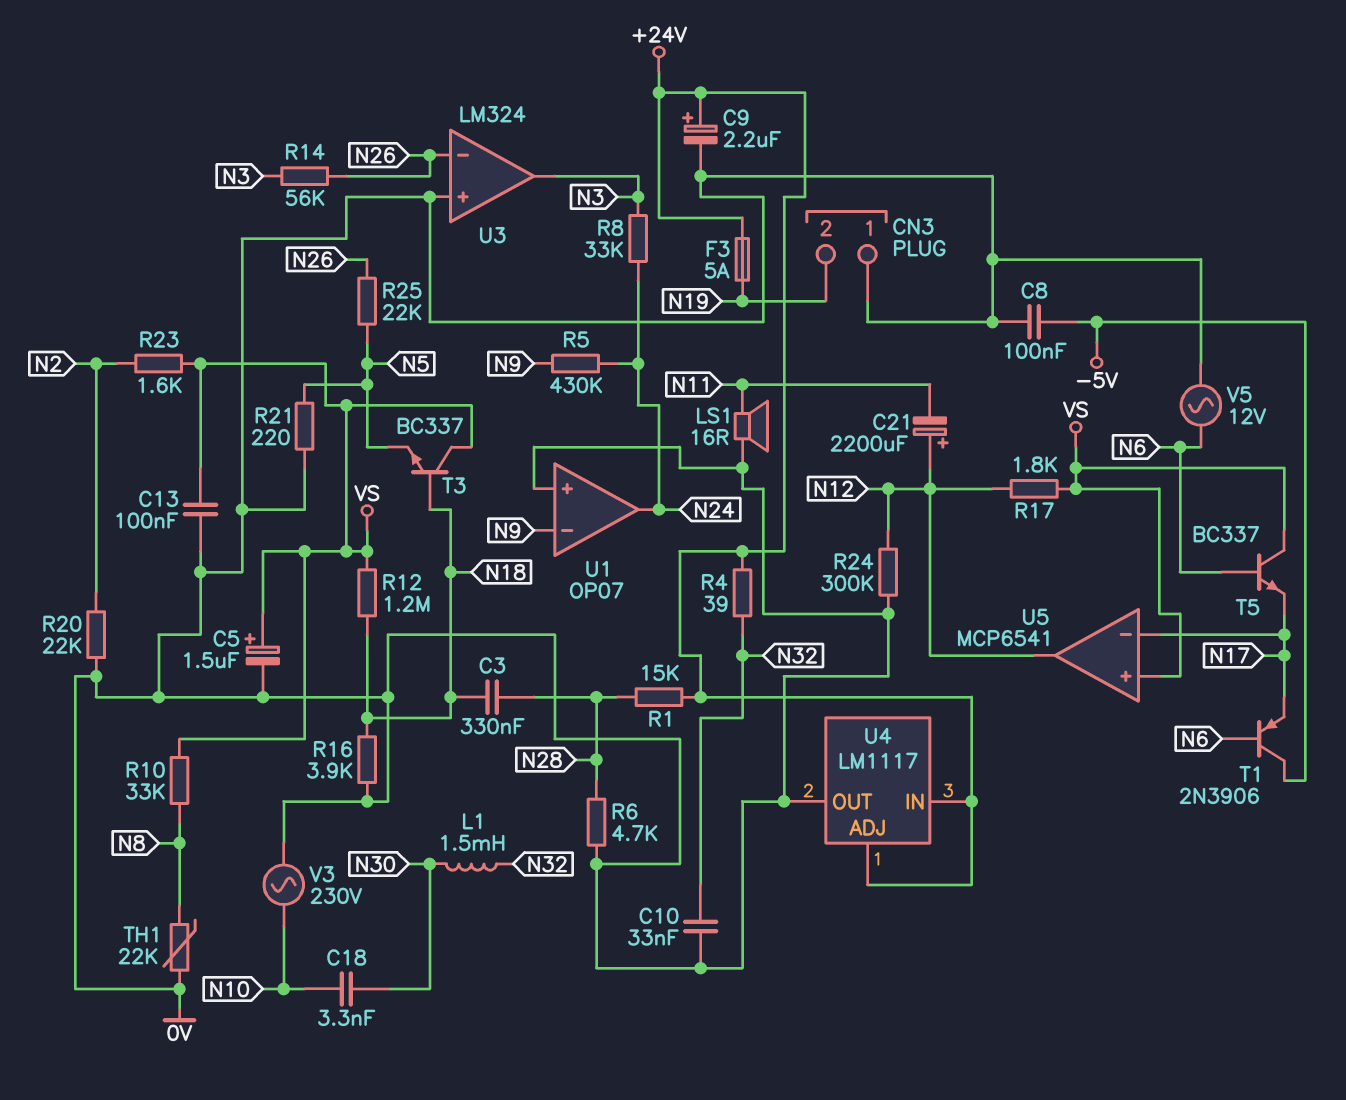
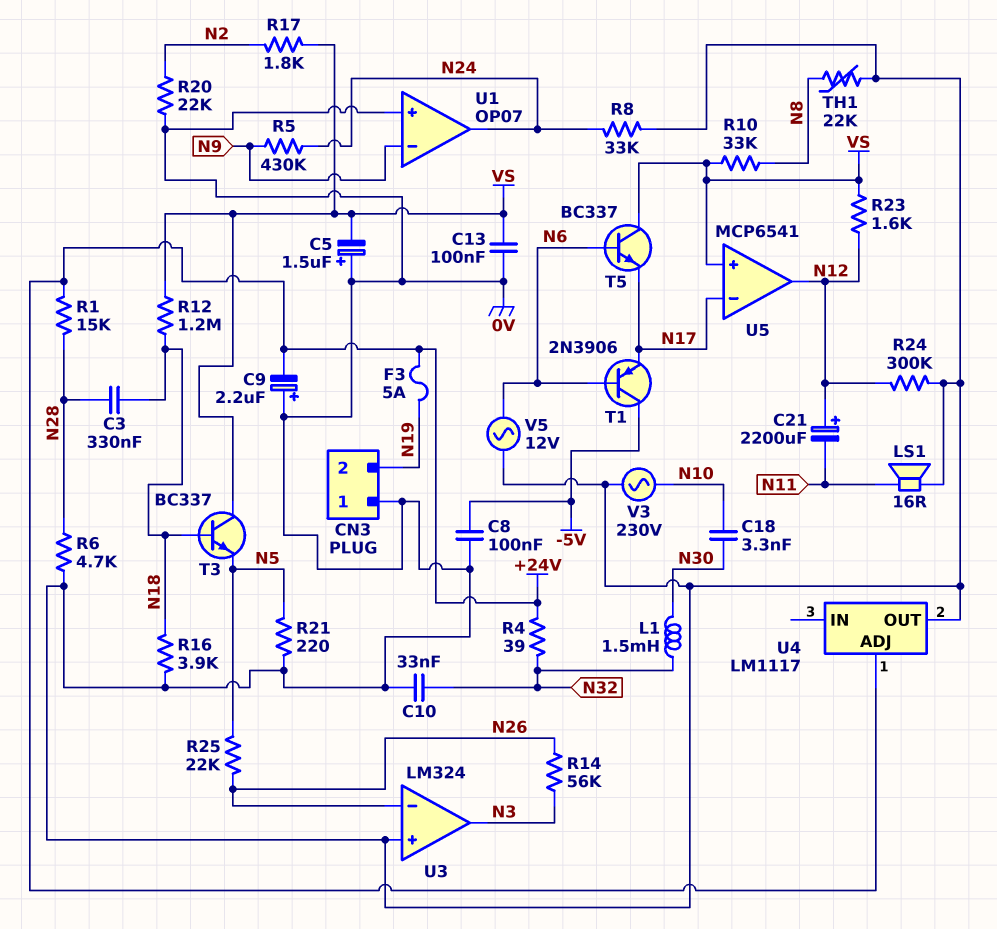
C5: 1.5uF (plus VS, minus 0V) -> 1.5uF (plus 0V, minus VS)
C9: 2.2uF (plus +24V, minus 0V) -> 2.2uF (plus 0V, minus +24V)
R8: 33k (N3, N24) -> 33k (0V, N24)
R17: 1.8k (N12, VS) -> 1.8k (N2, VS)
R23: 1.6k (N2, VS) -> 1.6k (N12, VS)
U4 pin IN: +24V -> none

